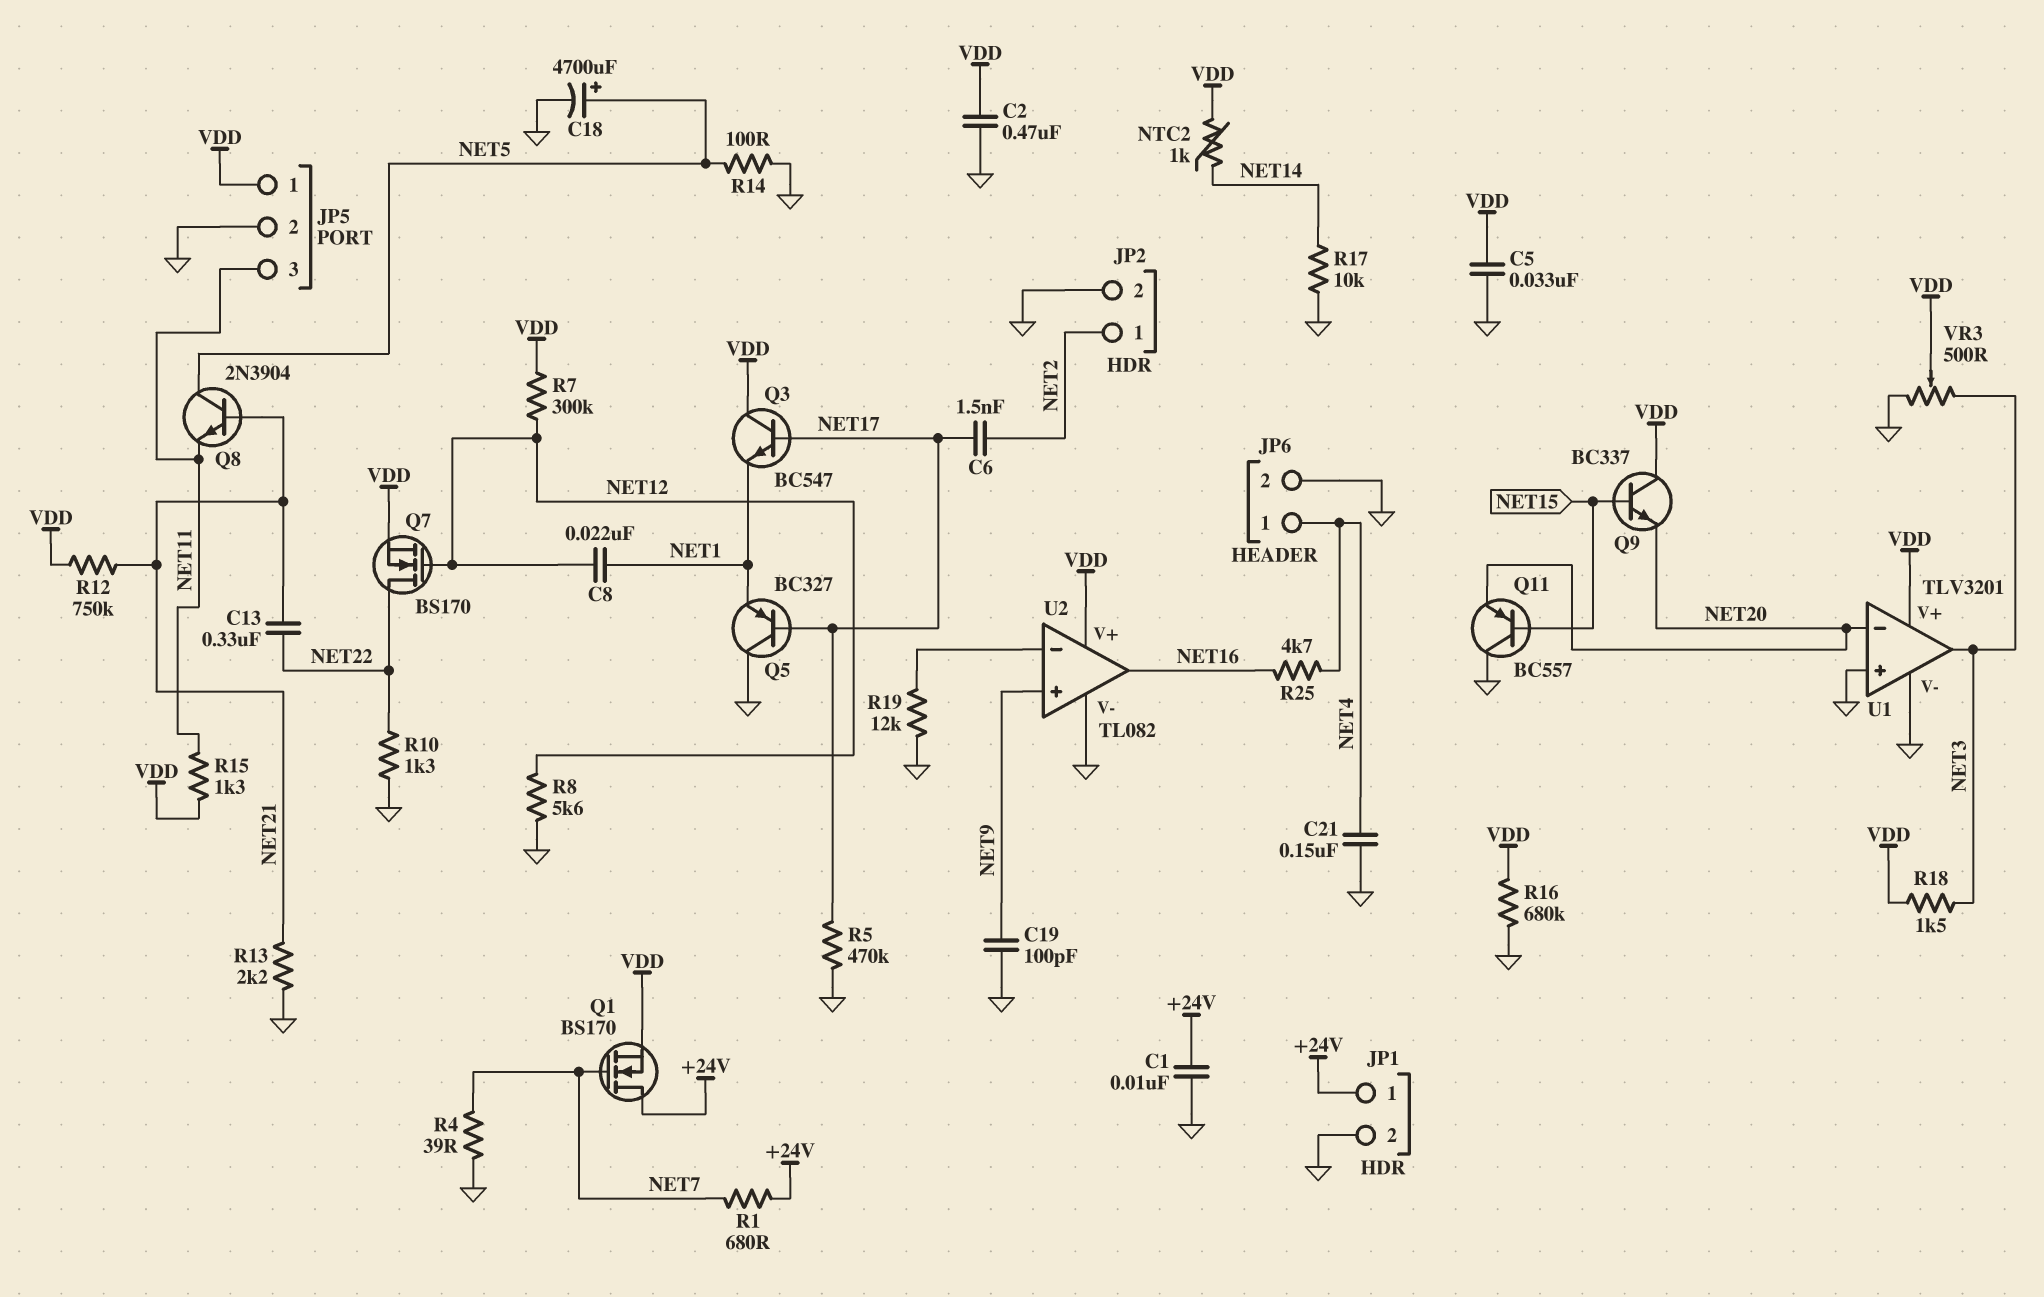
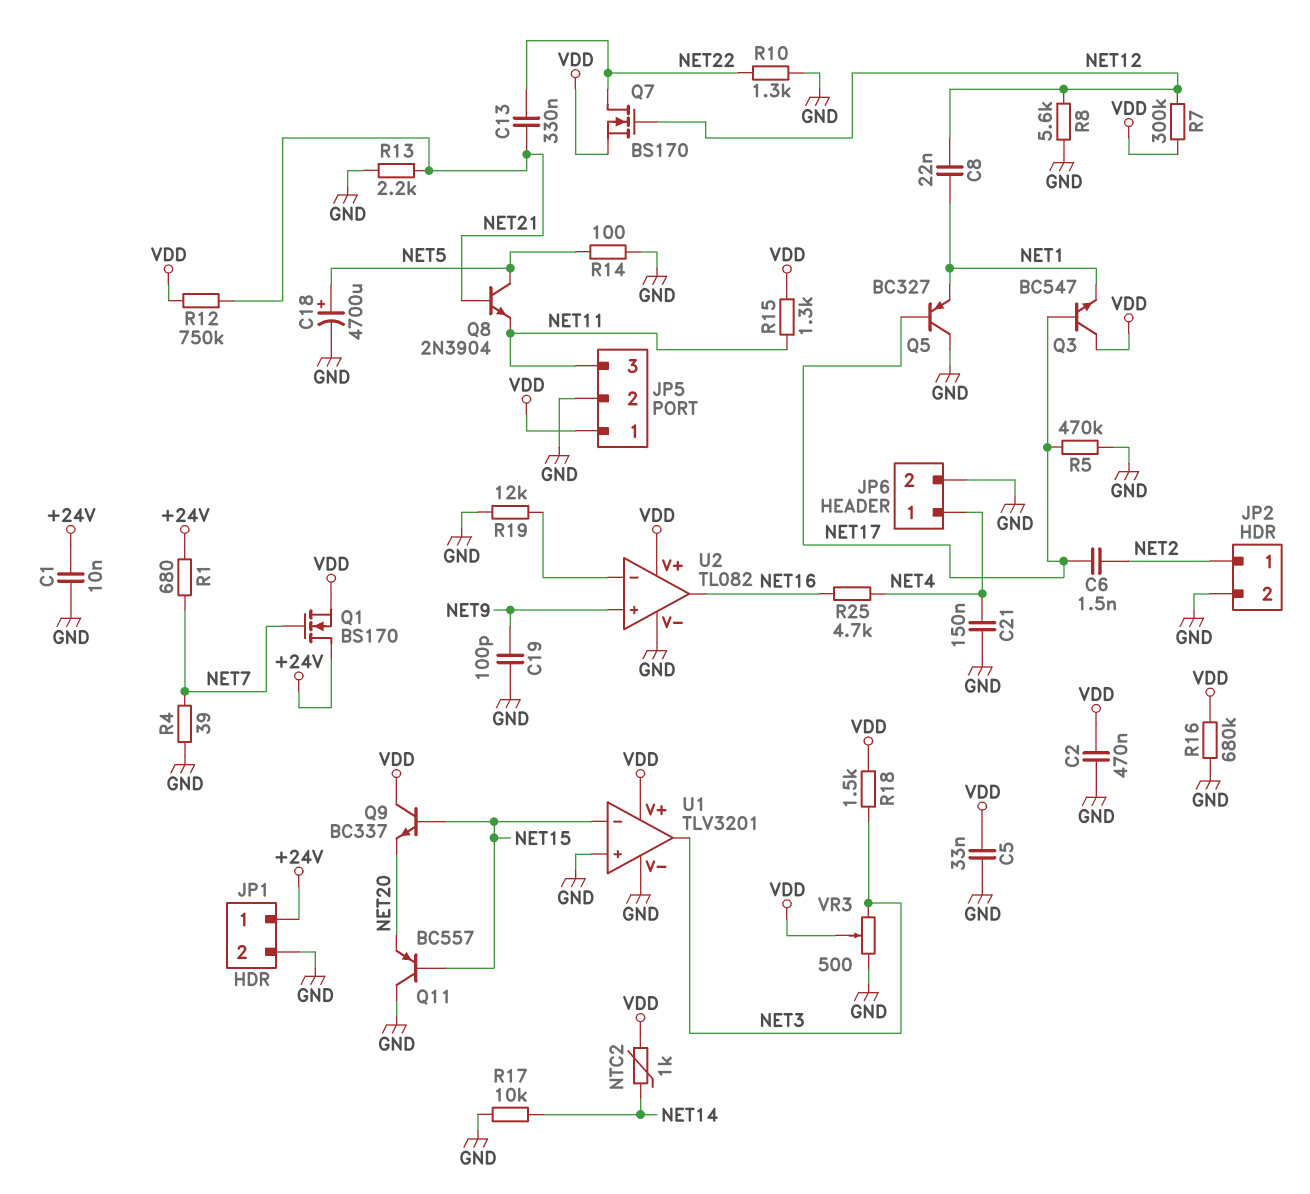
U1 pin in-: NET20 -> NET15

